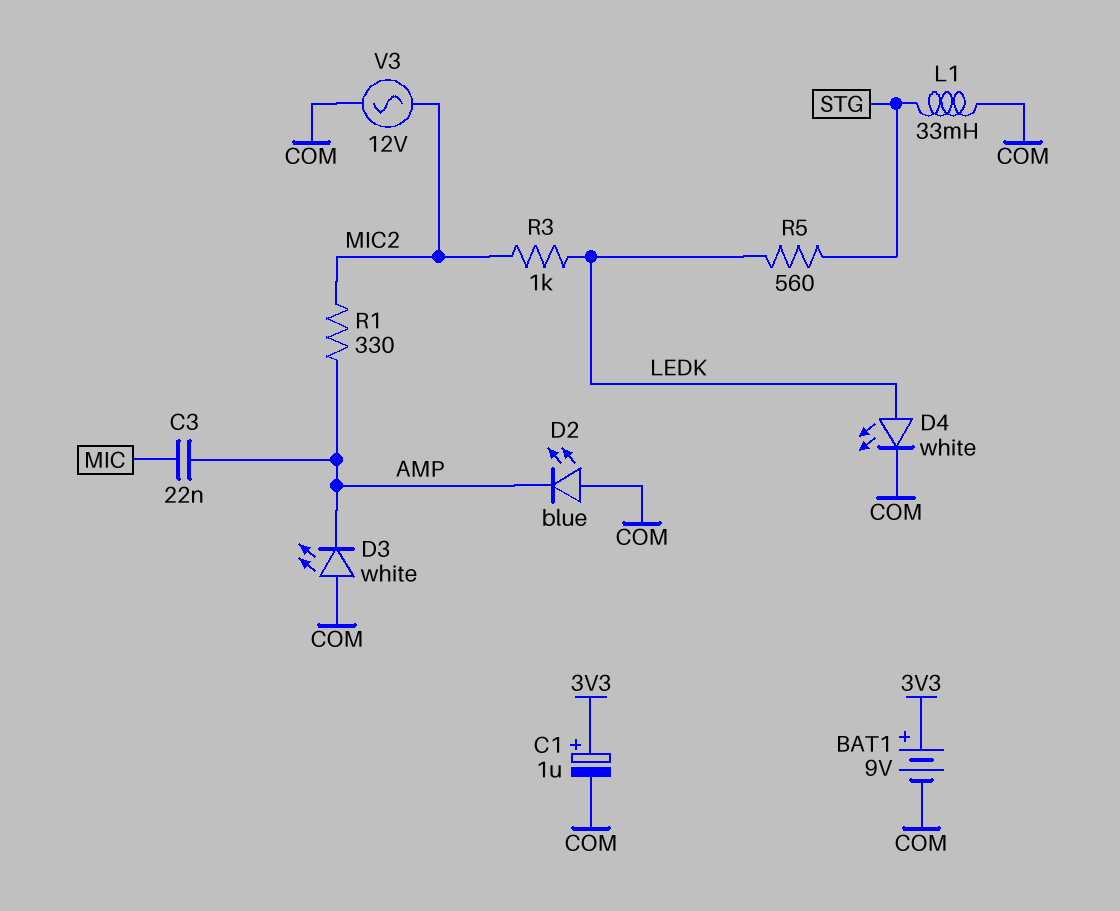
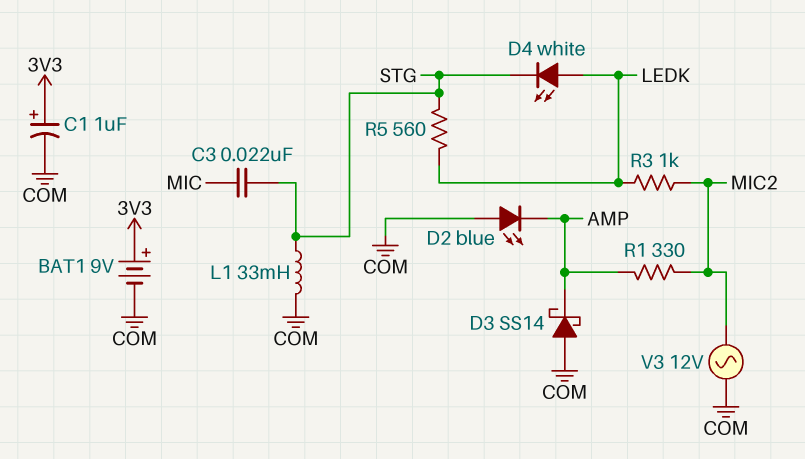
C3: 22nF (AMP, MIC) -> 22nF (MIC, STG)
D3: LED white (A COM, K AMP) -> schottky SS14 (A COM, K AMP)
D4: LED white (A LEDK, K COM) -> LED white (A LEDK, K STG)

